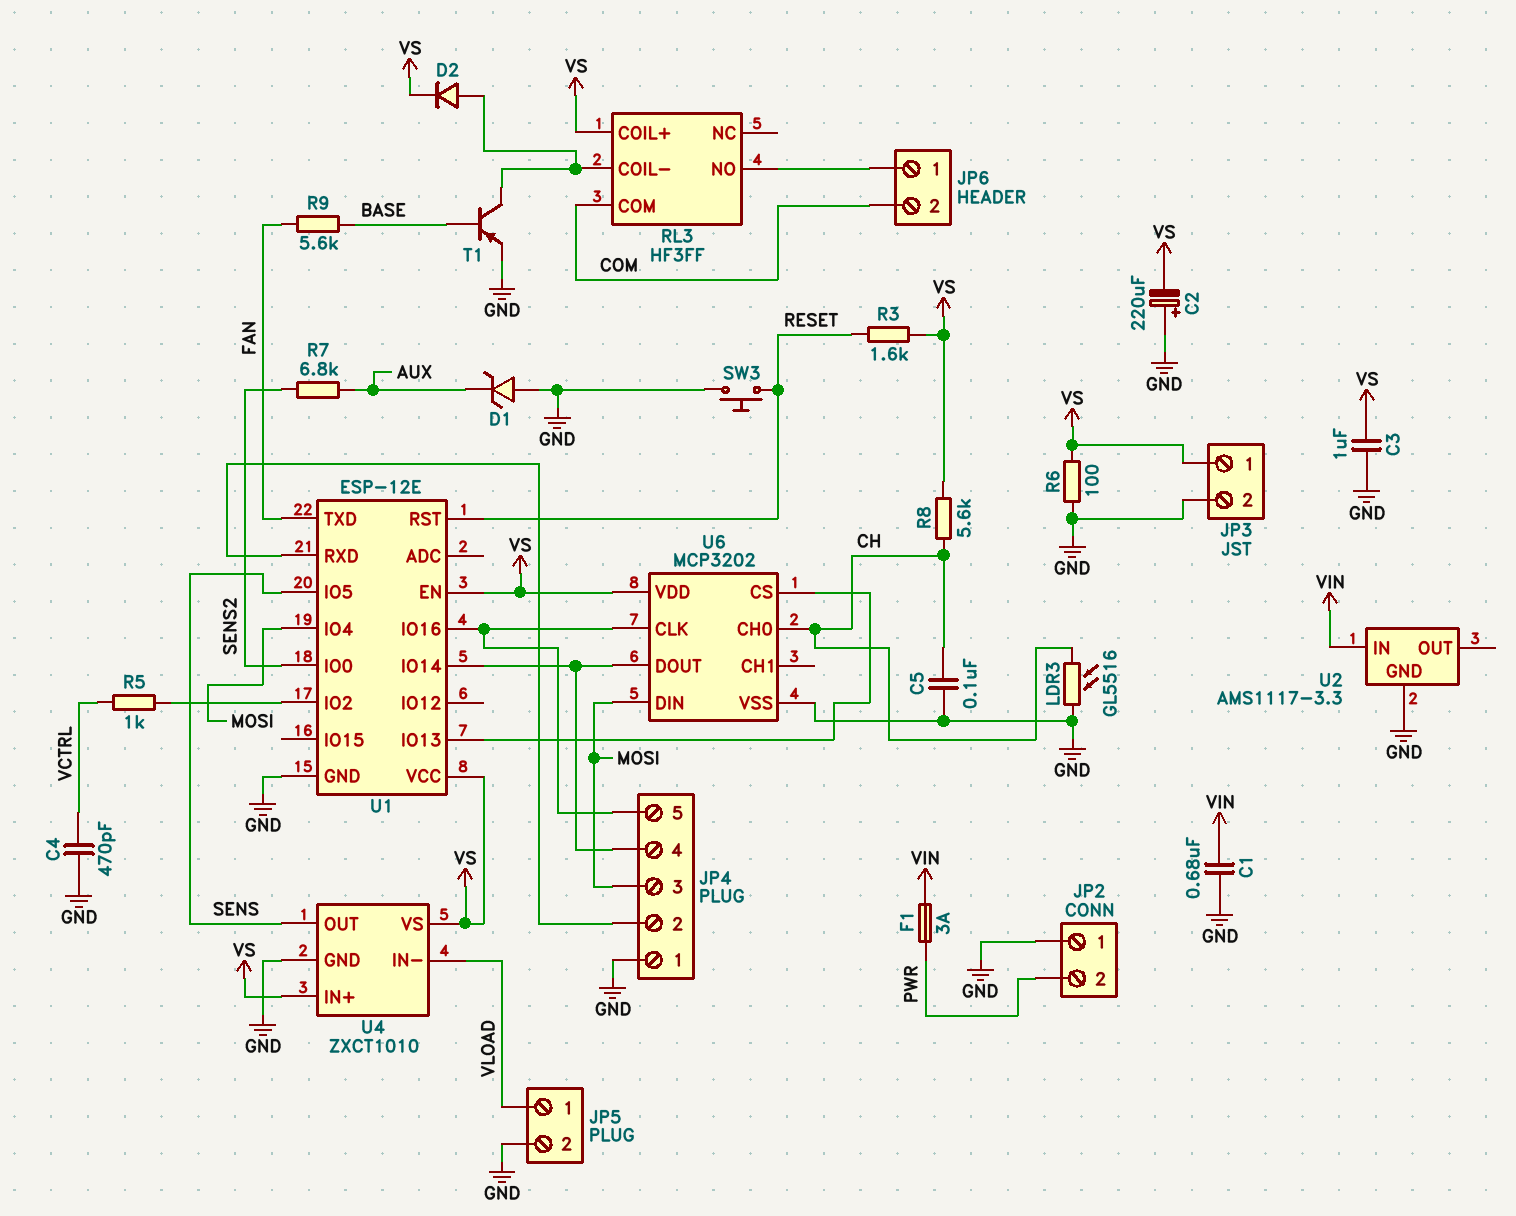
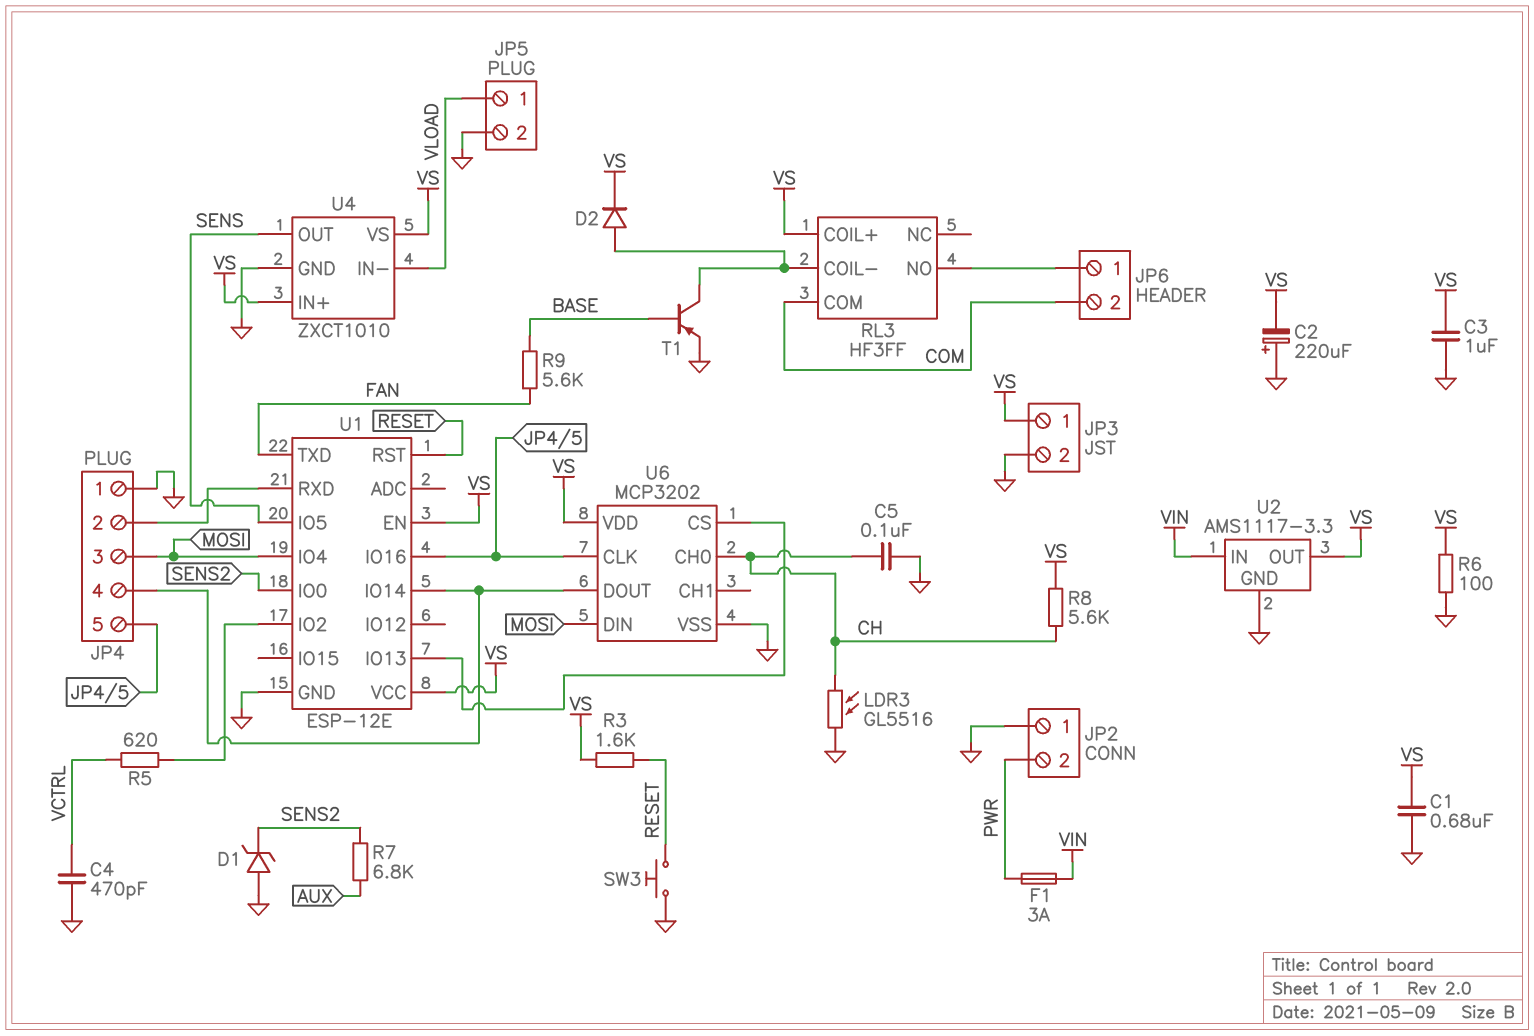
C1: 680nF (GND, VIN) -> 680nF (GND, VS)
D1: zener (A GND, K AUX) -> zener (A GND, K SENS2)
R5: 1k (U1/IO2, VCTRL) -> 620 (U1/IO2, VCTRL)
U2 pin OUT: none -> VS

